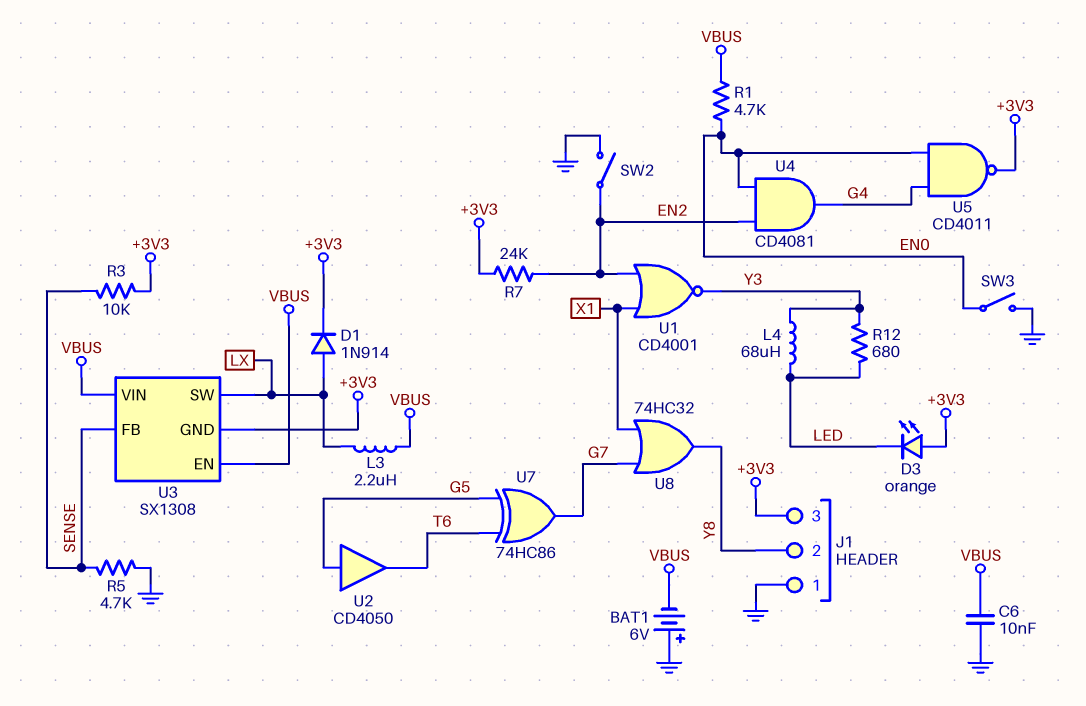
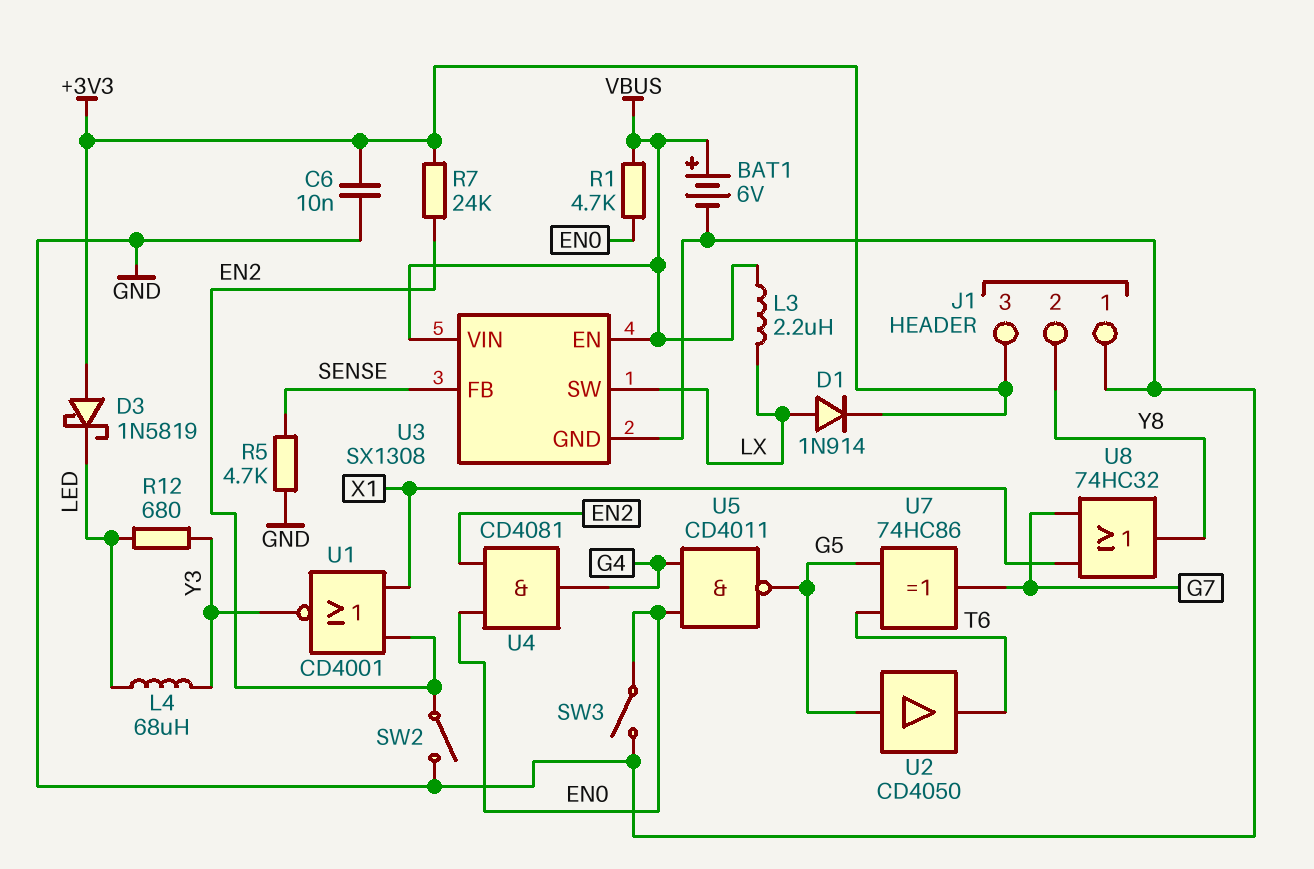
BAT1: 6V (plus GND, minus VBUS) -> 6V (plus VBUS, minus GND)
C6: 10nF (GND, VBUS) -> 10nF (+3V3, GND)
D3: LED orange (A +3V3, K LED) -> schottky 1N5819 (A +3V3, K LED)
R3: 10k (+3V3, SENSE) -> none
U3 pin GND: +3V3 -> GND
U5: NAND CD4011 (in EN0, in G4, out +3V3) -> NAND CD4011 (in EN0, in G4, out G5)

